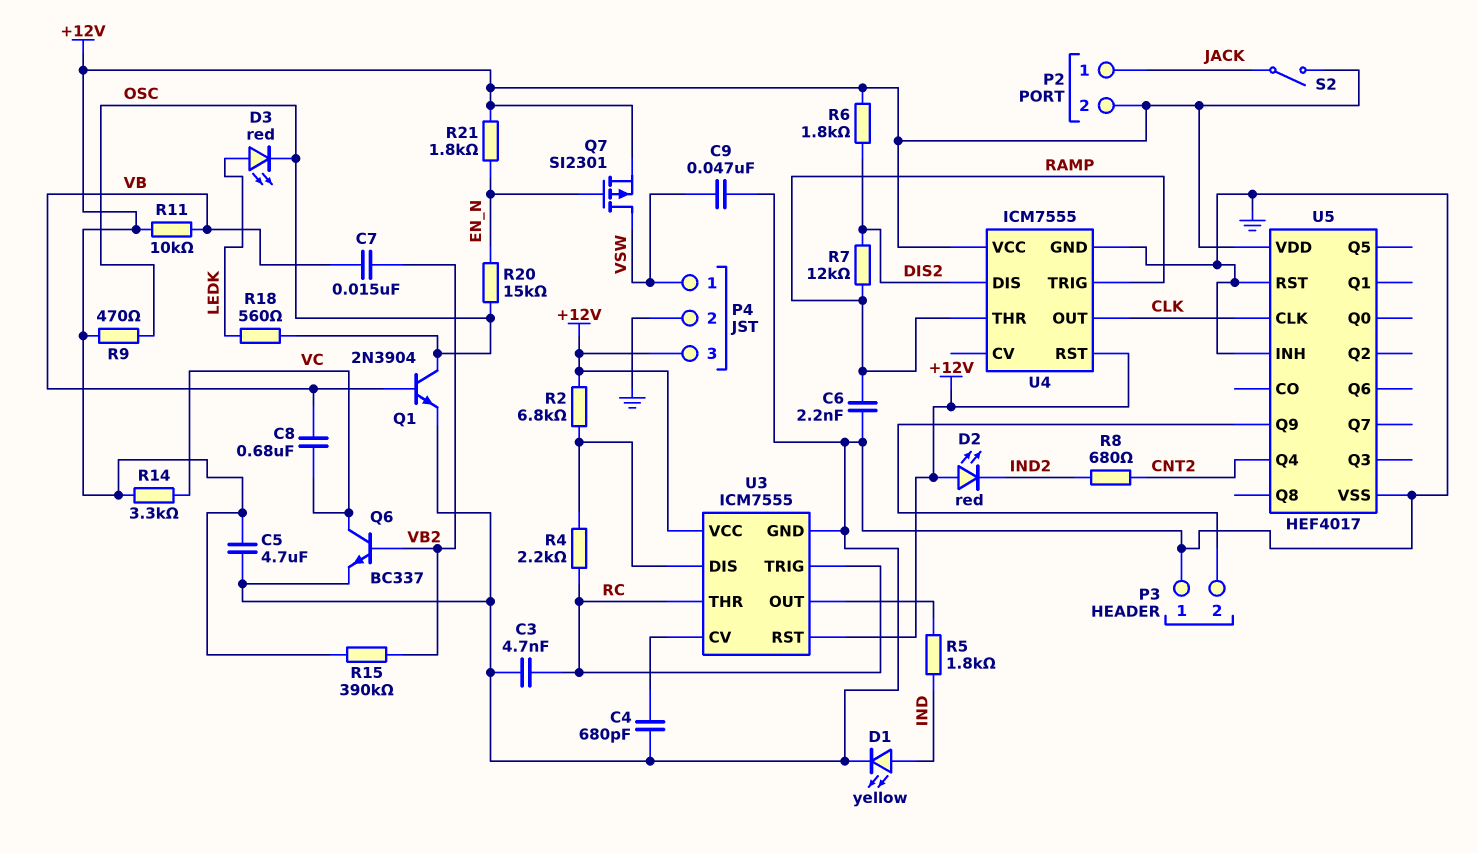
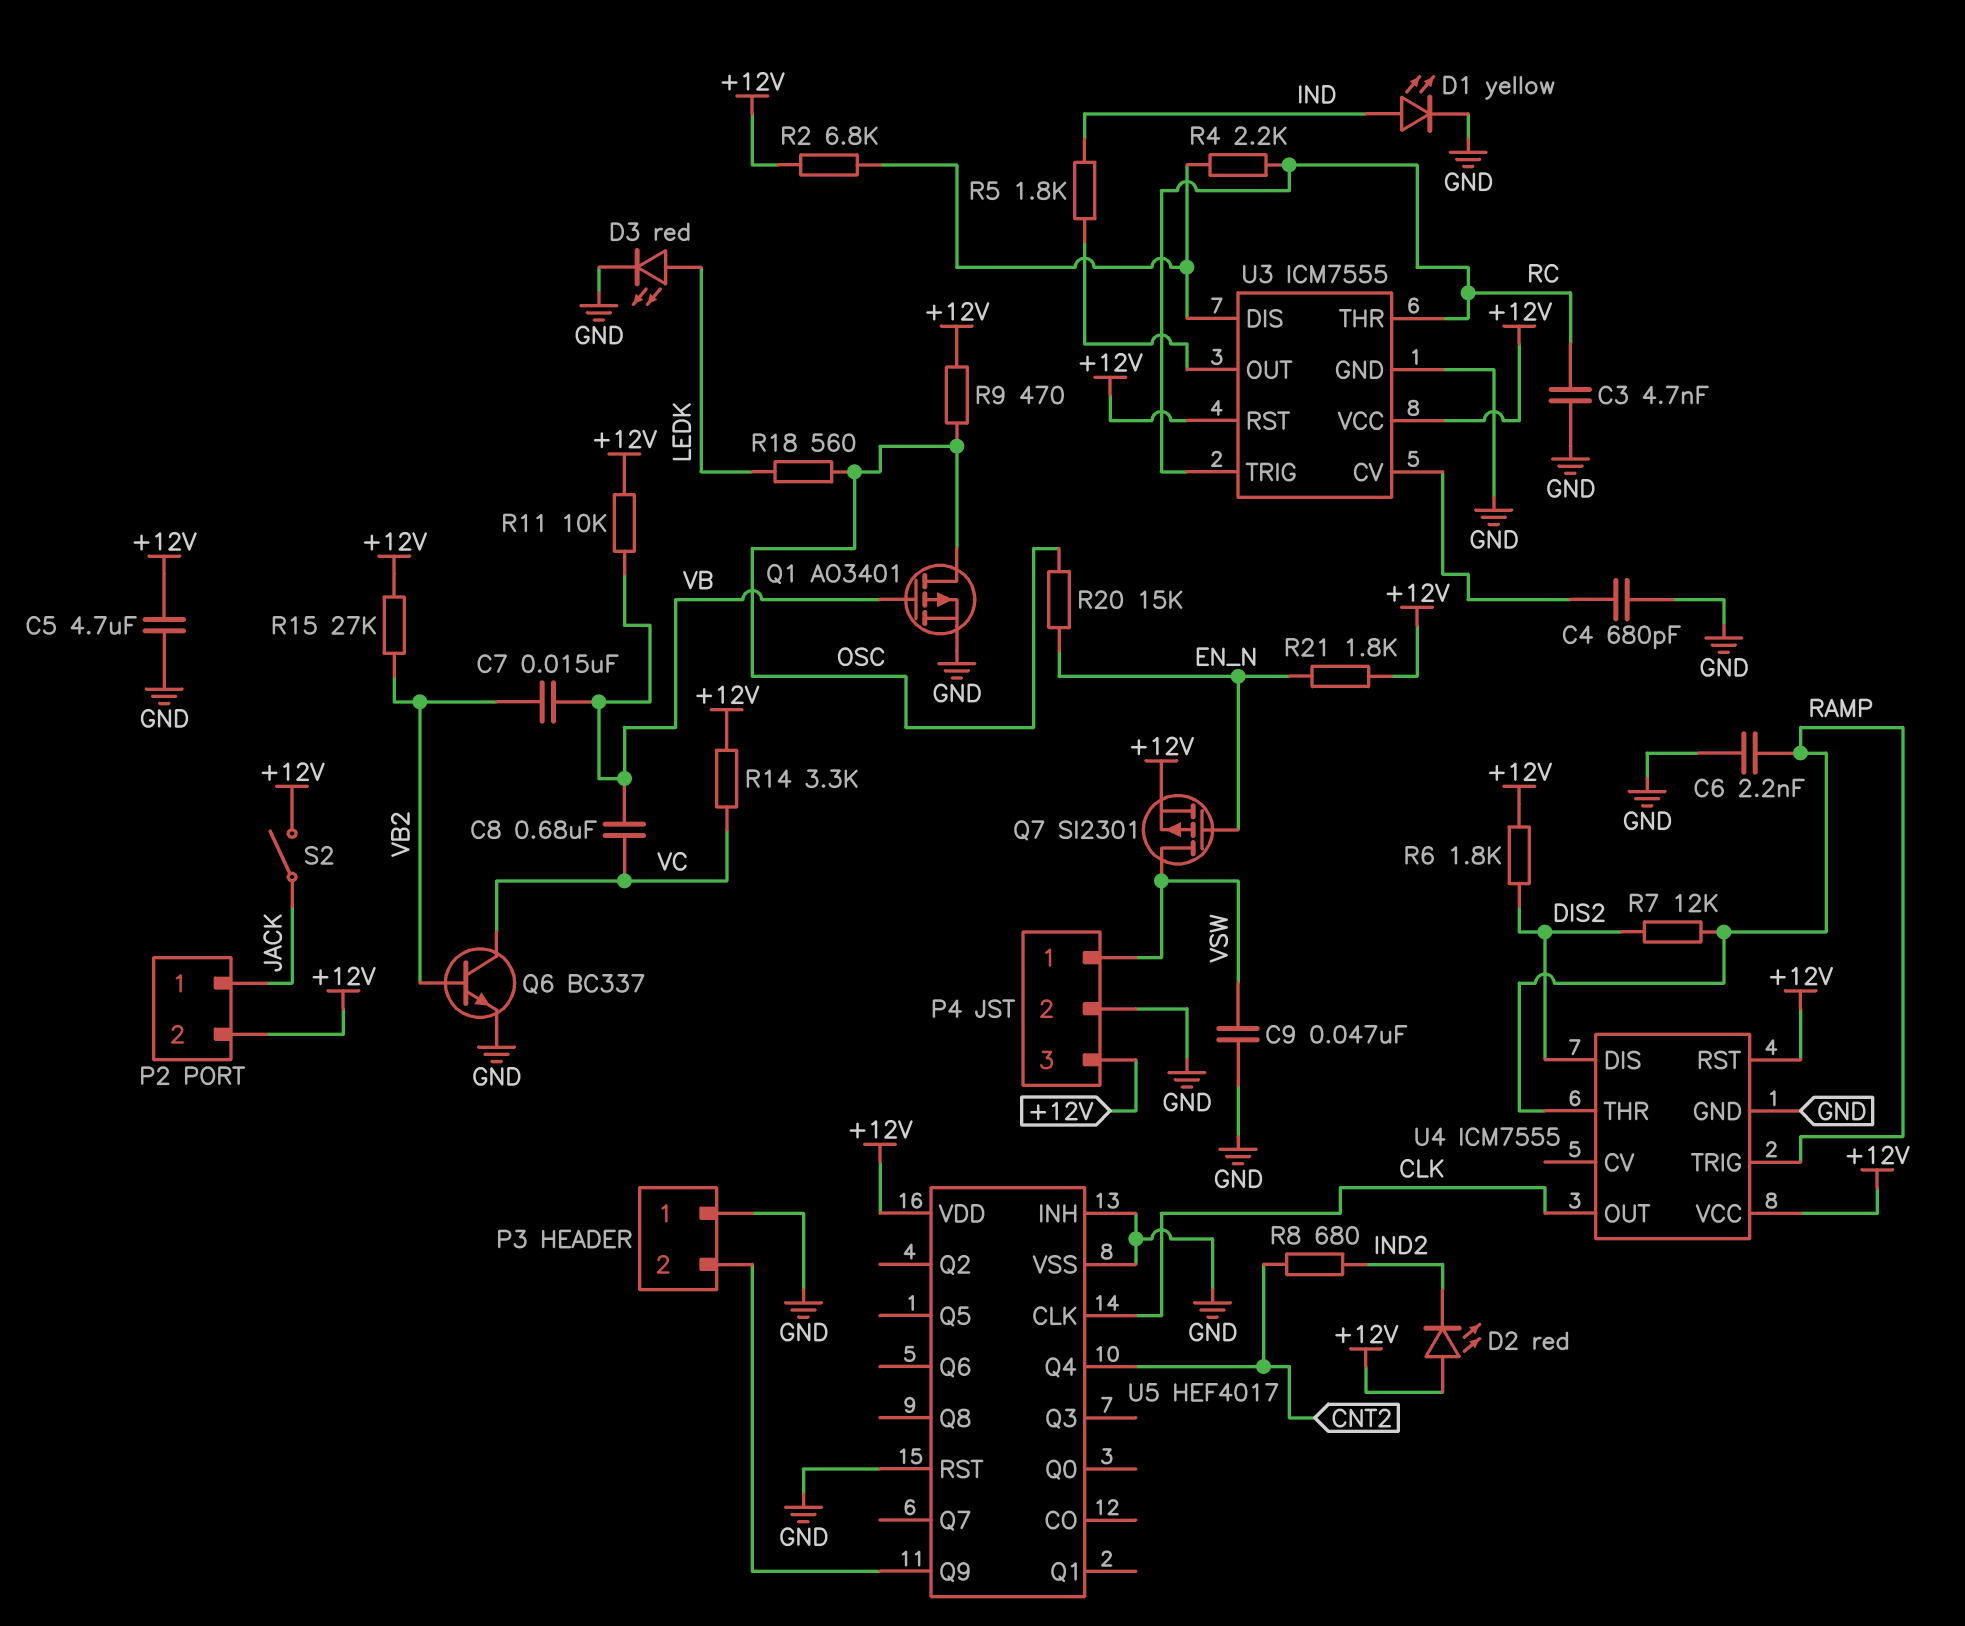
D3: LED red (A LEDK, K OSC) -> LED red (A LEDK, K GND)
Q1: NPN 2N3904 (B VB, C OSC, E GND) -> PMOS AO3401 (G VB, D OSC, S GND)
R15: 390k (+12V, VB2) -> 27k (+12V, VB2)

